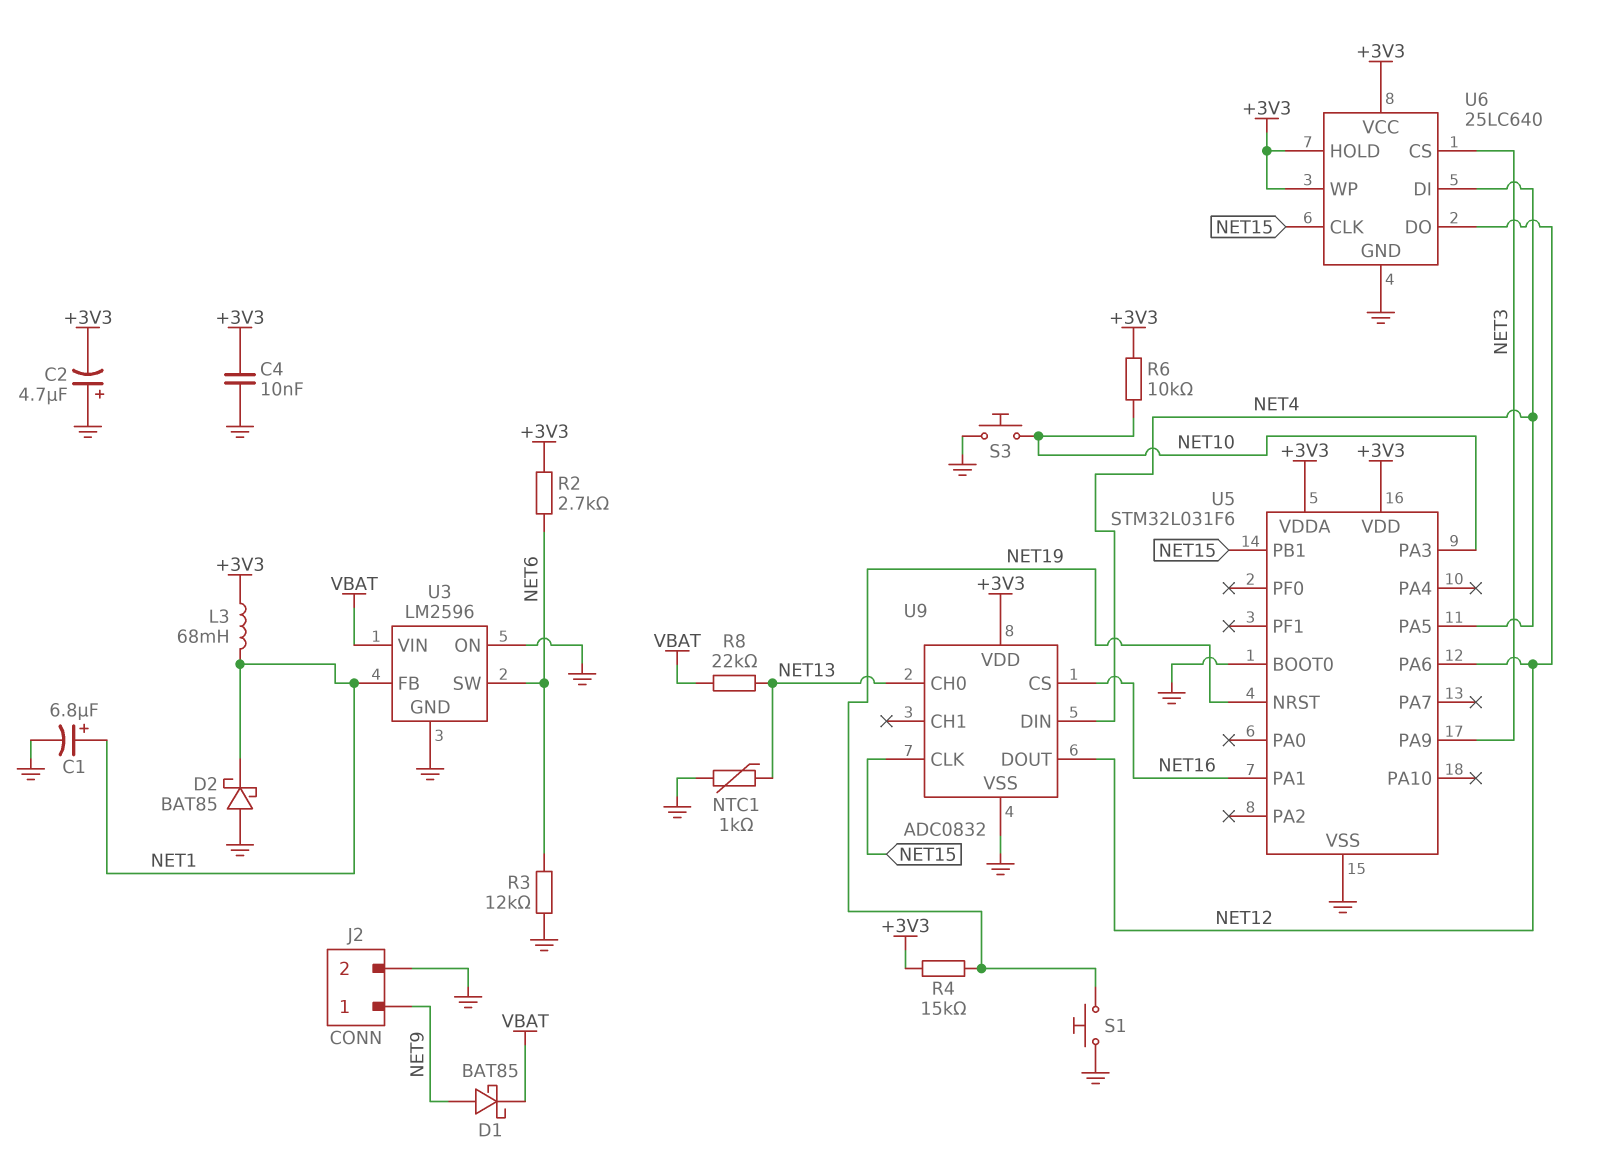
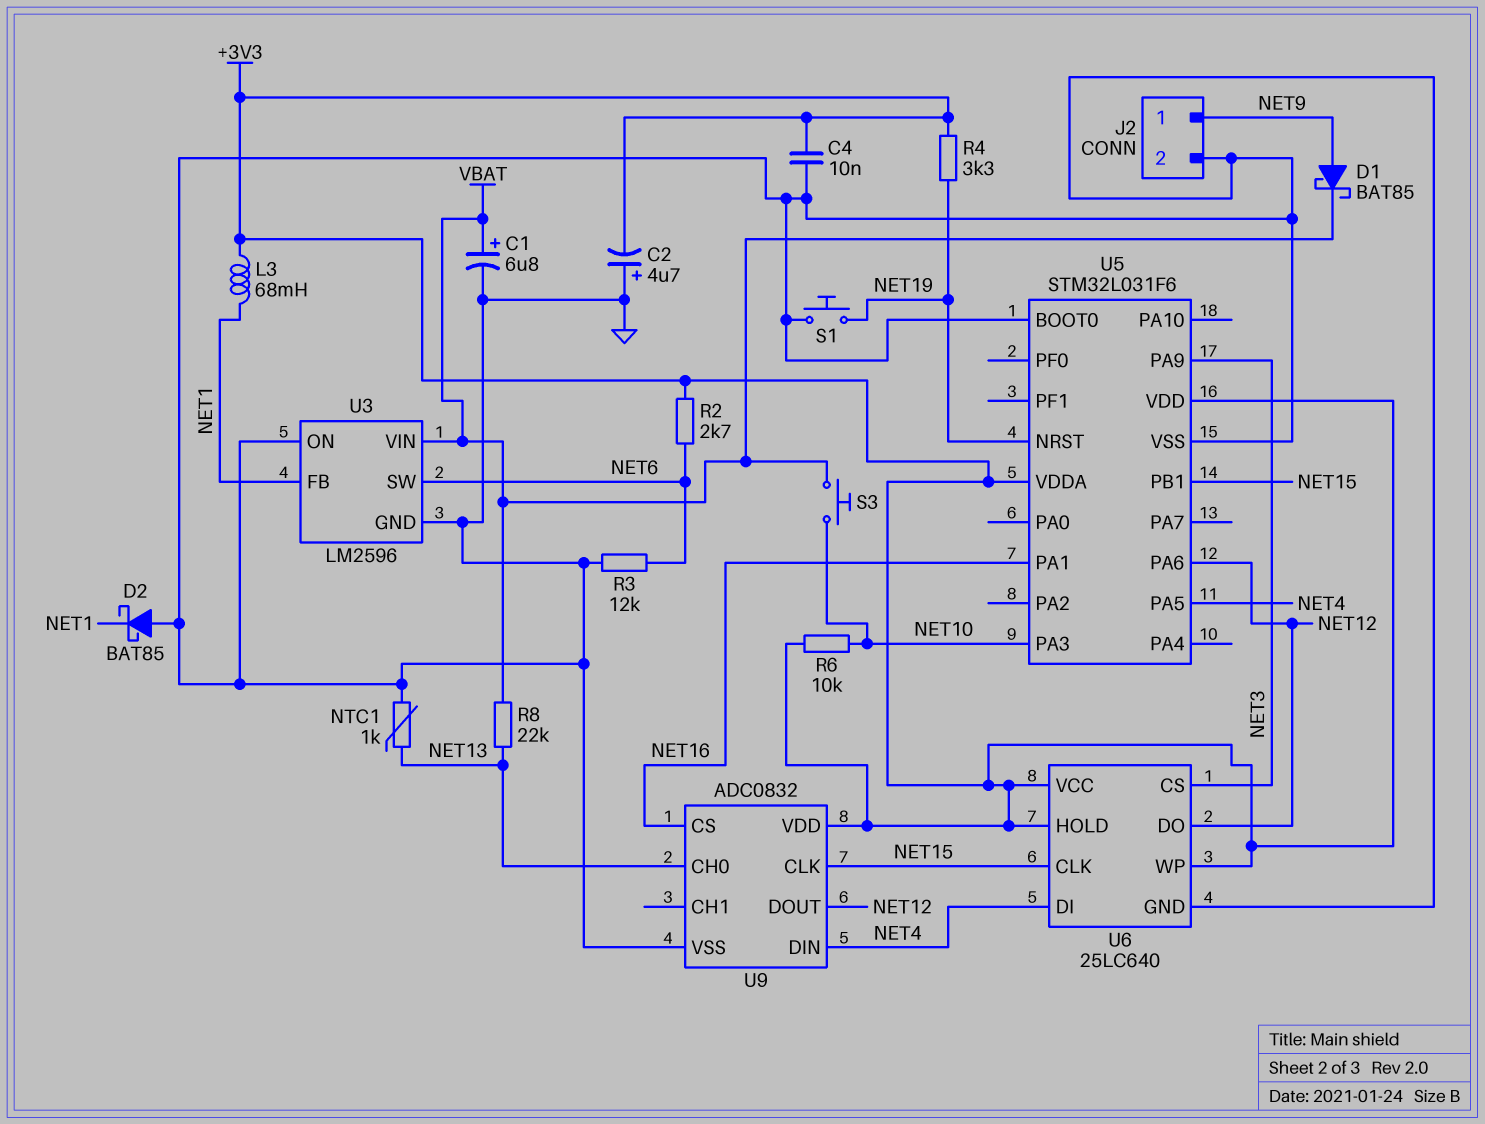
C1: 6.8uF (plus NET1, minus GND) -> 6.8uF (plus VBAT, minus GND)
R4: 15k (+3V3, NET19) -> 3.3k (+3V3, NET19)
S3: button (GND, NET10) -> button (NET10, VBAT)

